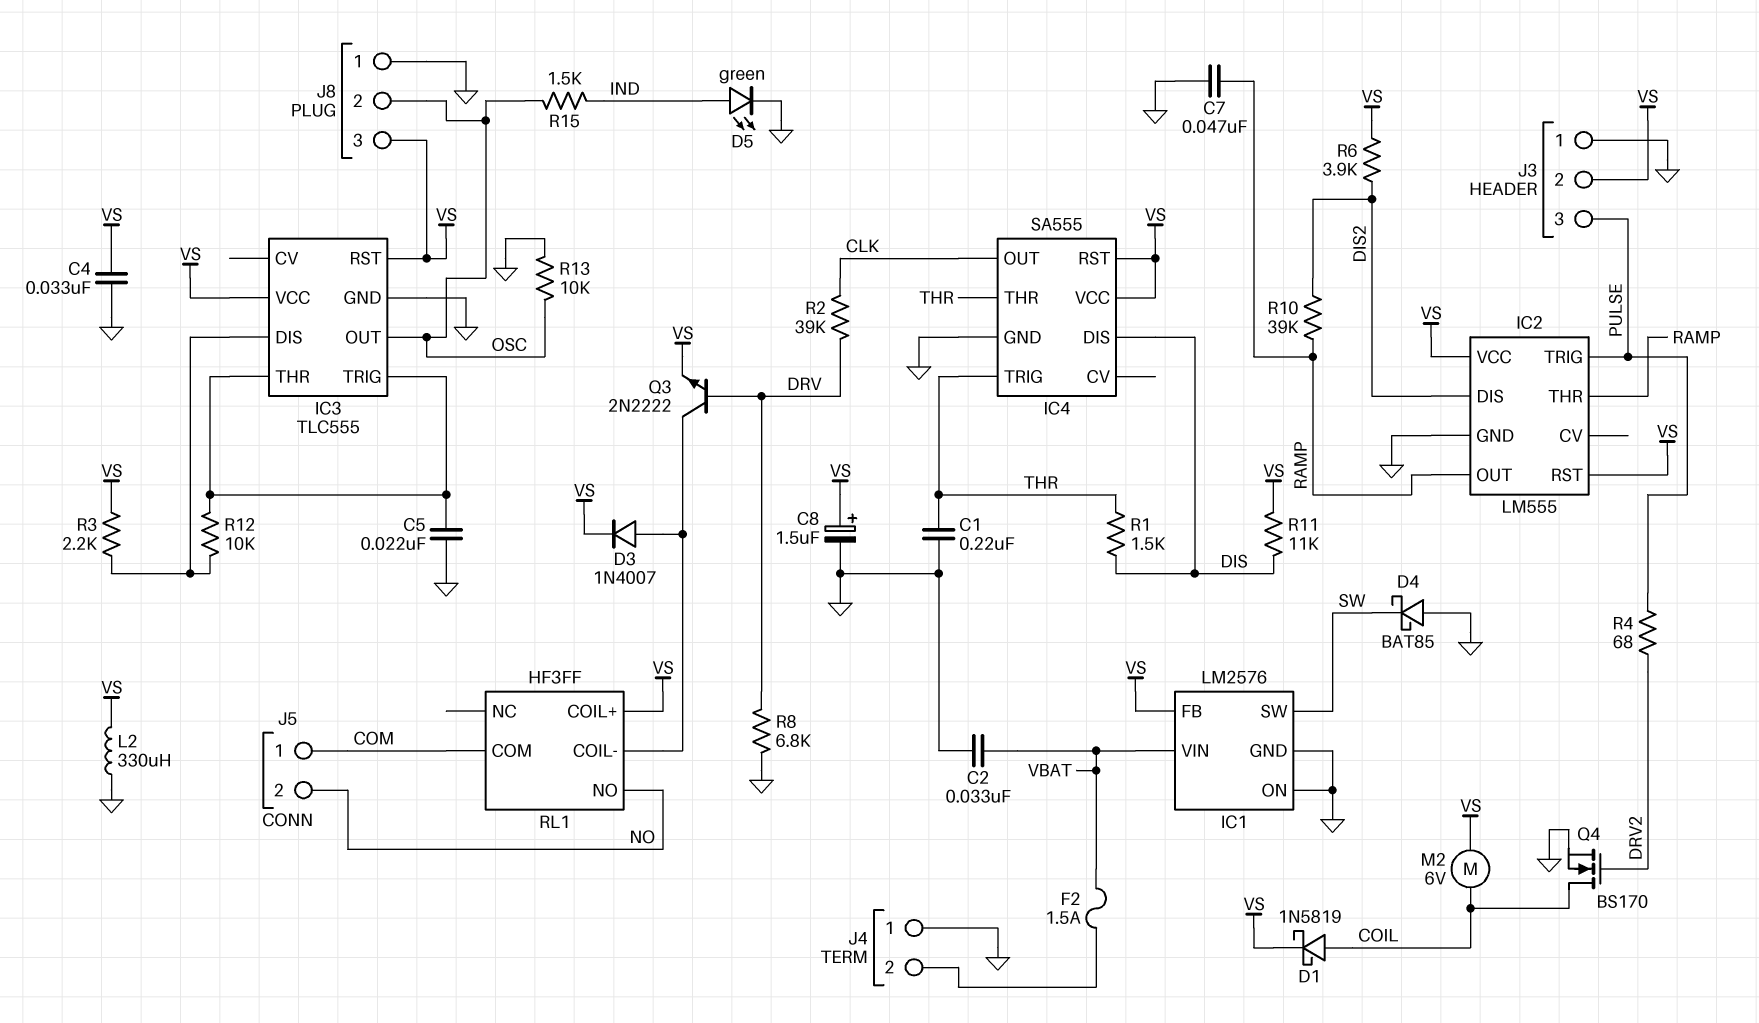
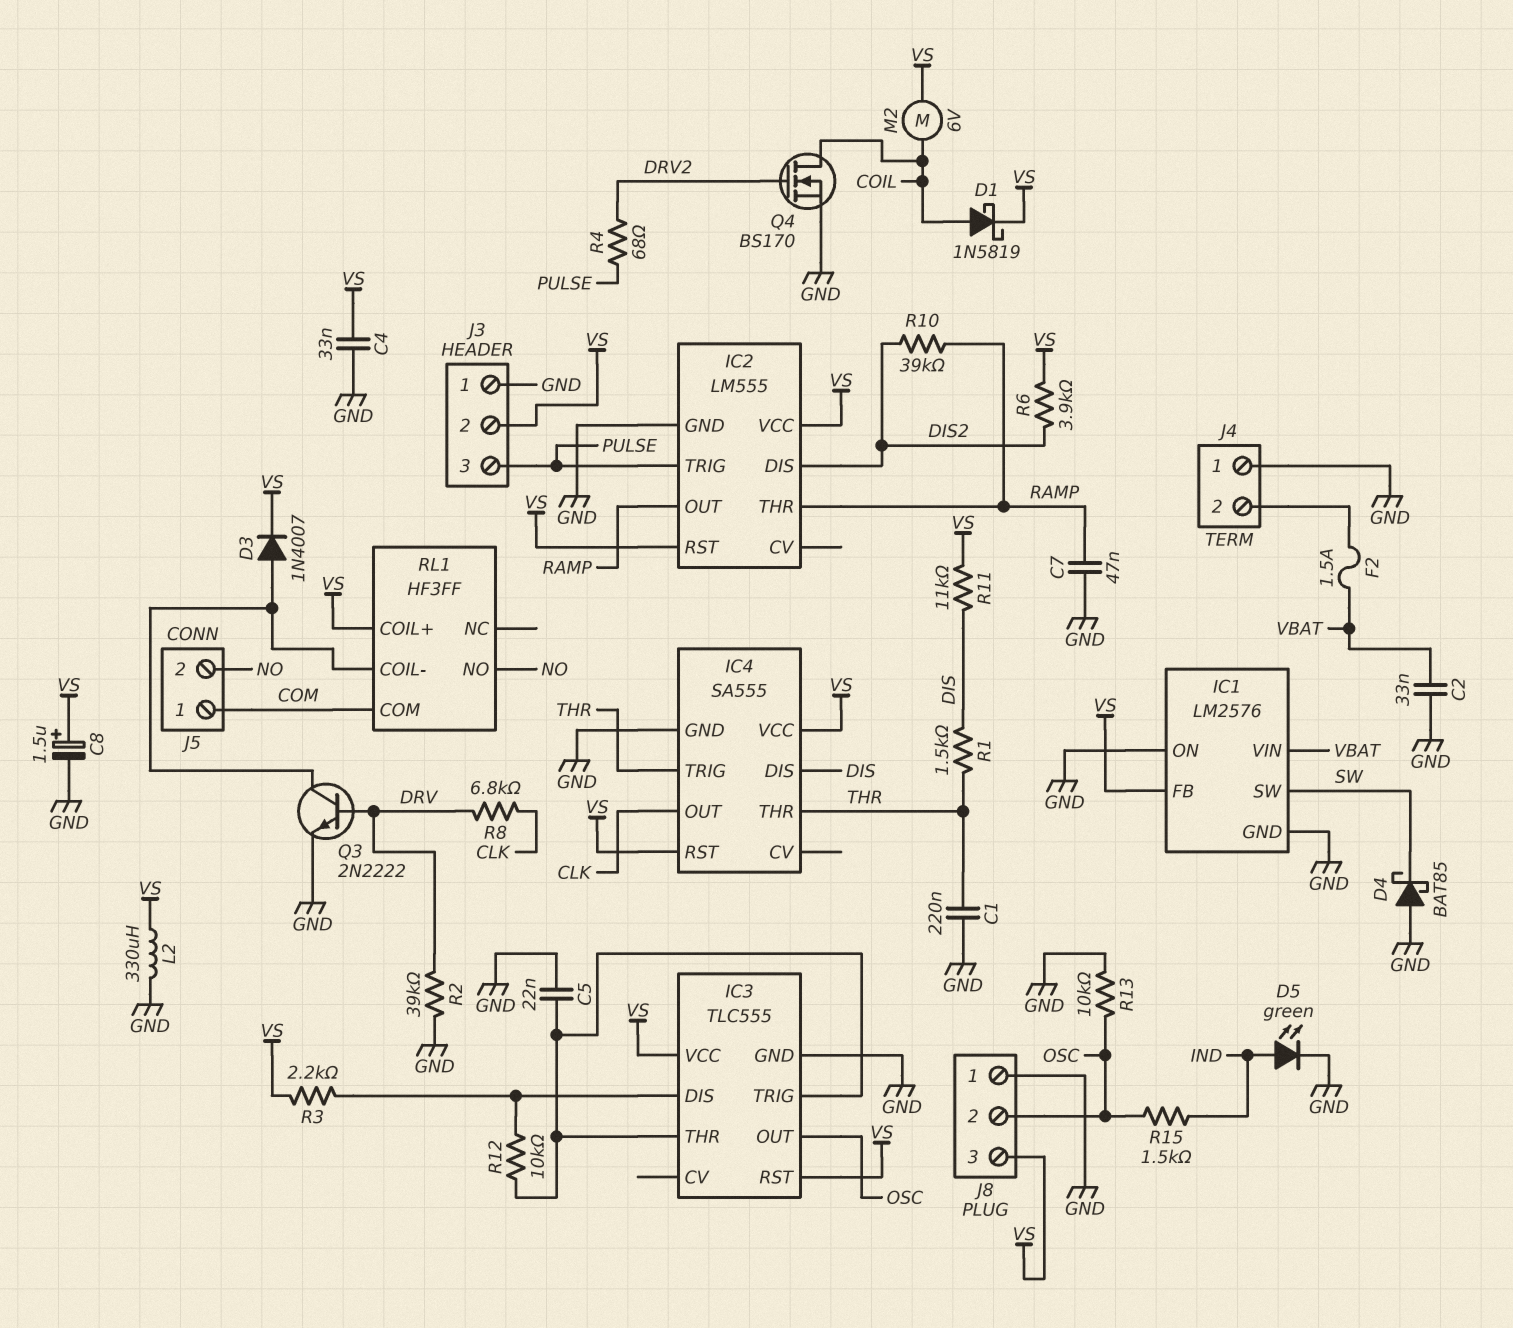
Q3: NPN 2N2222 (B DRV, C RL1/COIL-, E VS) -> NPN 2N2222 (B DRV, C RL1/COIL-, E GND)
R2: 39k (CLK, DRV) -> 39k (DRV, GND)
R8: 6.8k (DRV, GND) -> 6.8k (CLK, DRV)

